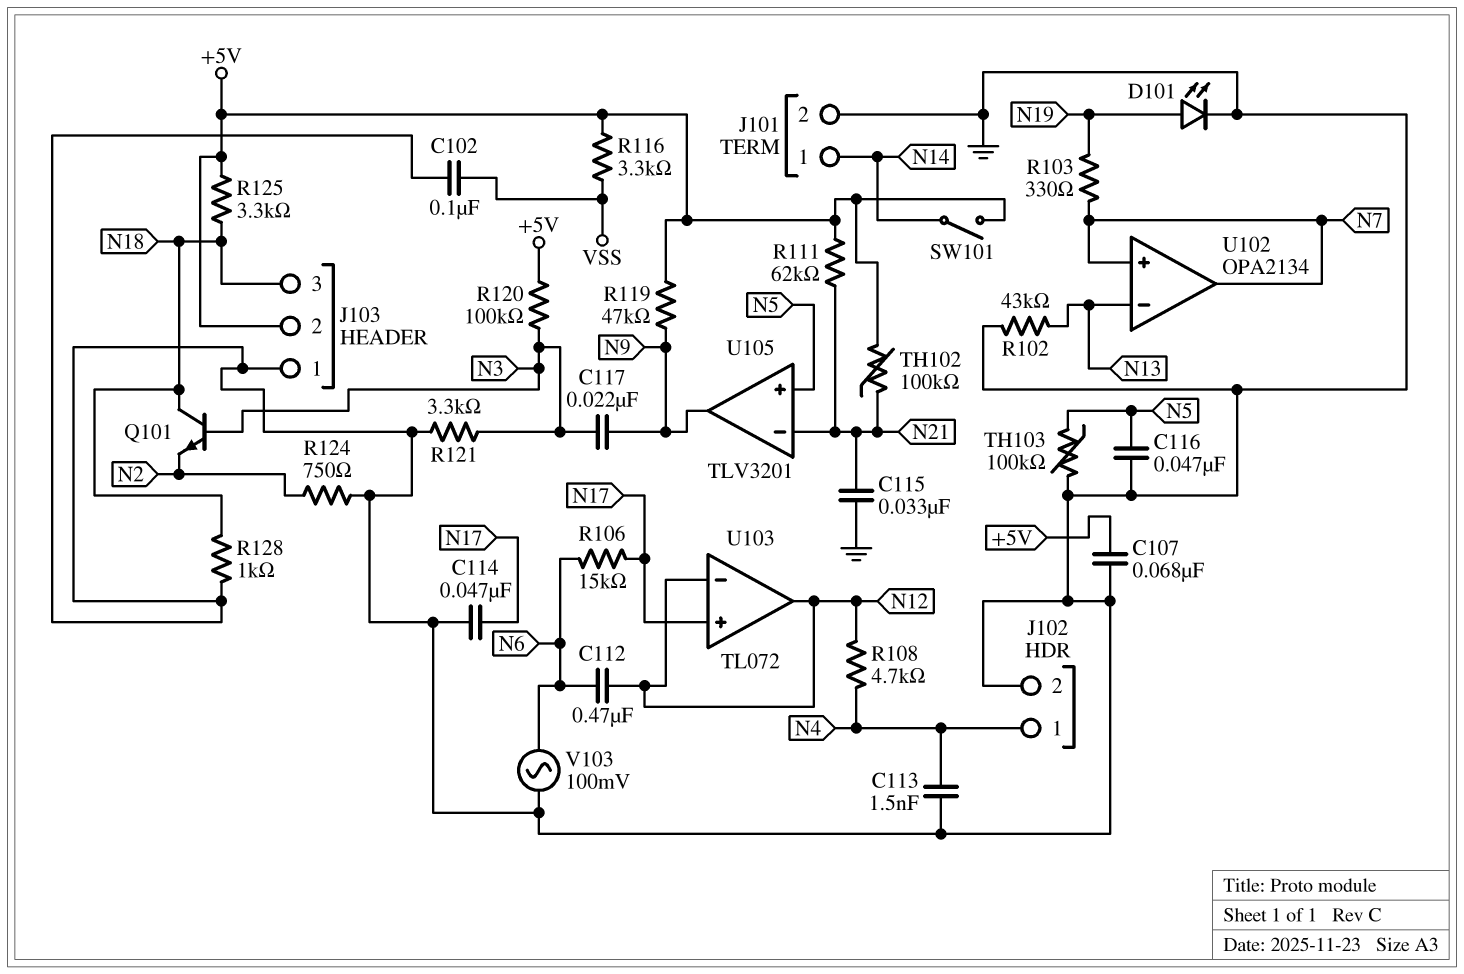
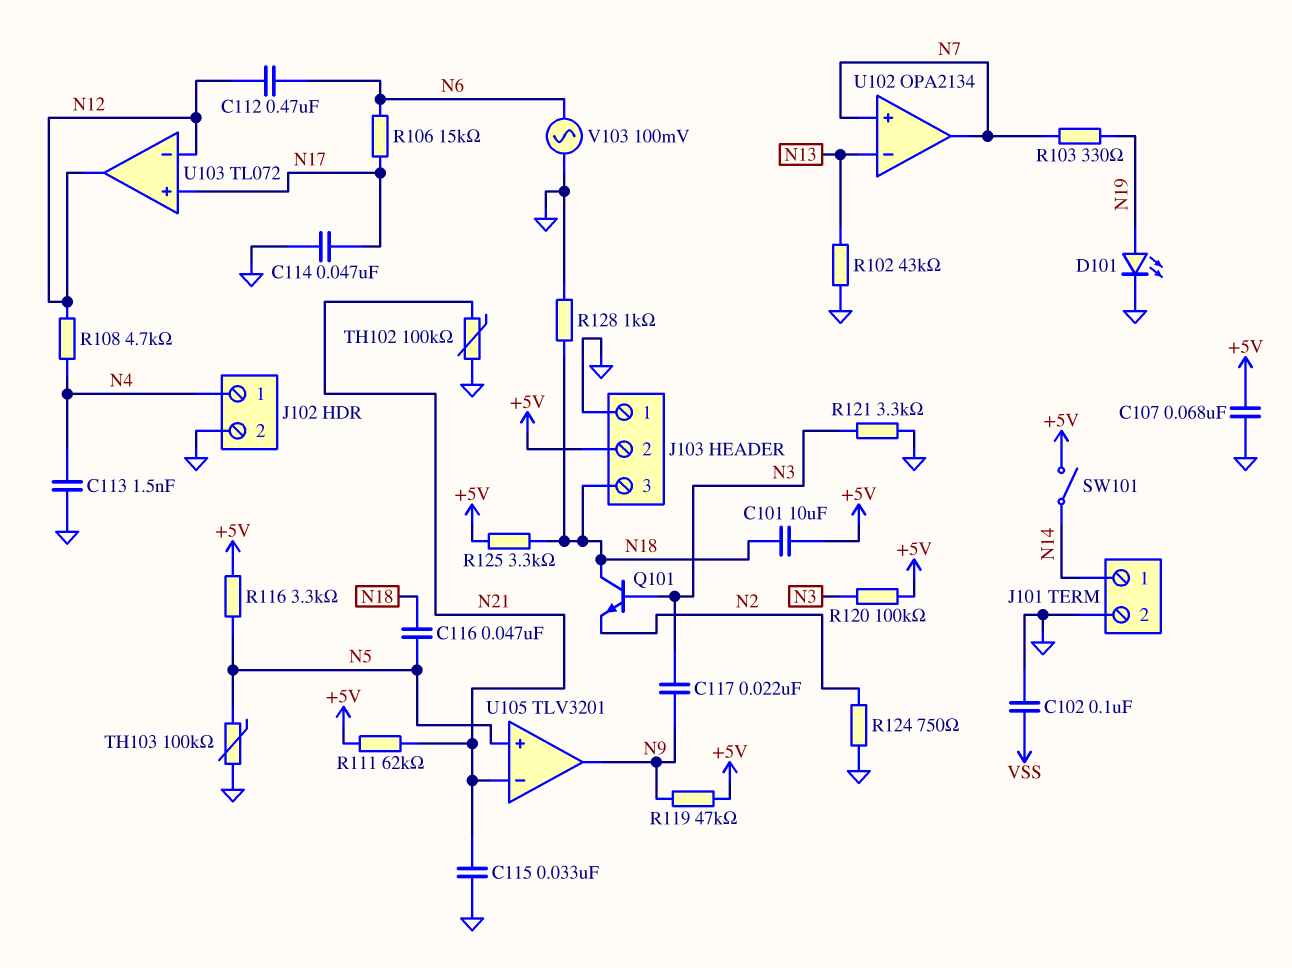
C101: none -> 10uF (+5V, N18)
C116: 47nF (GND, N5) -> 47nF (N5, N18)
R116: 3.3k (+5V, VSS) -> 3.3k (+5V, N5)
TH102: 100k (+5V, N21) -> 100k (GND, N21)

